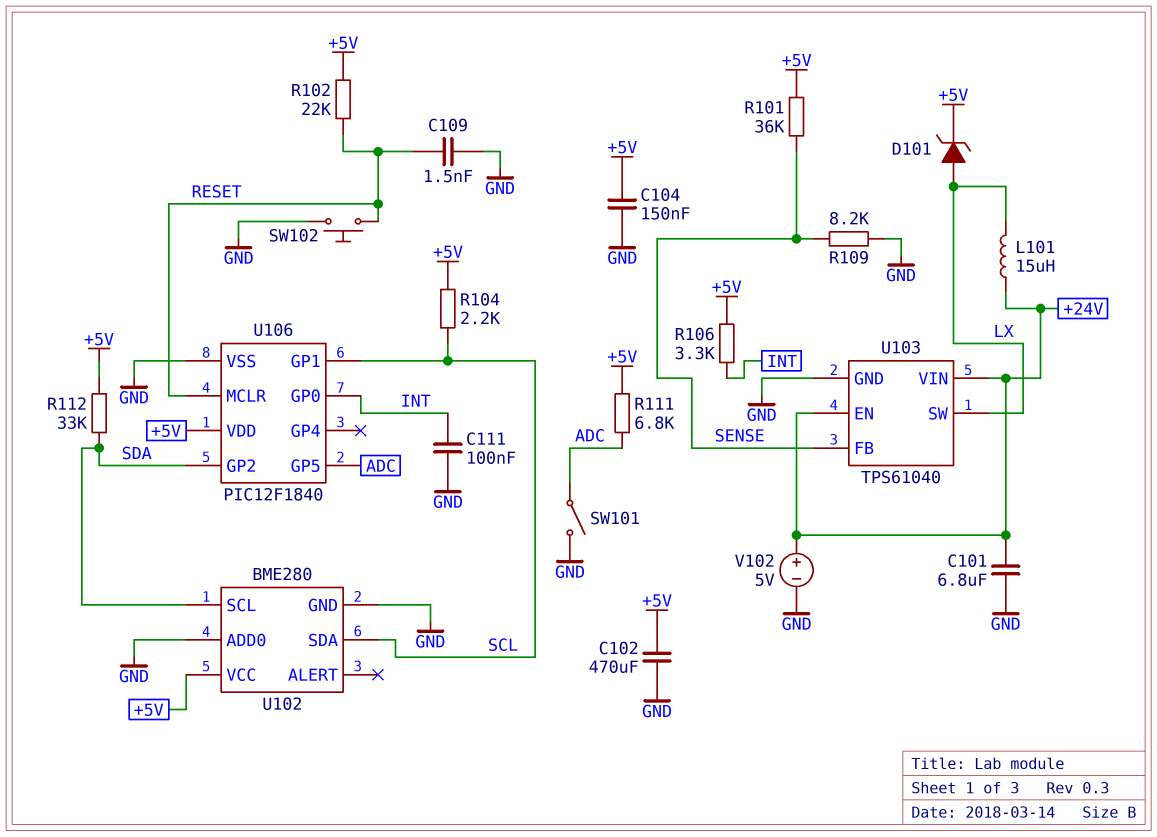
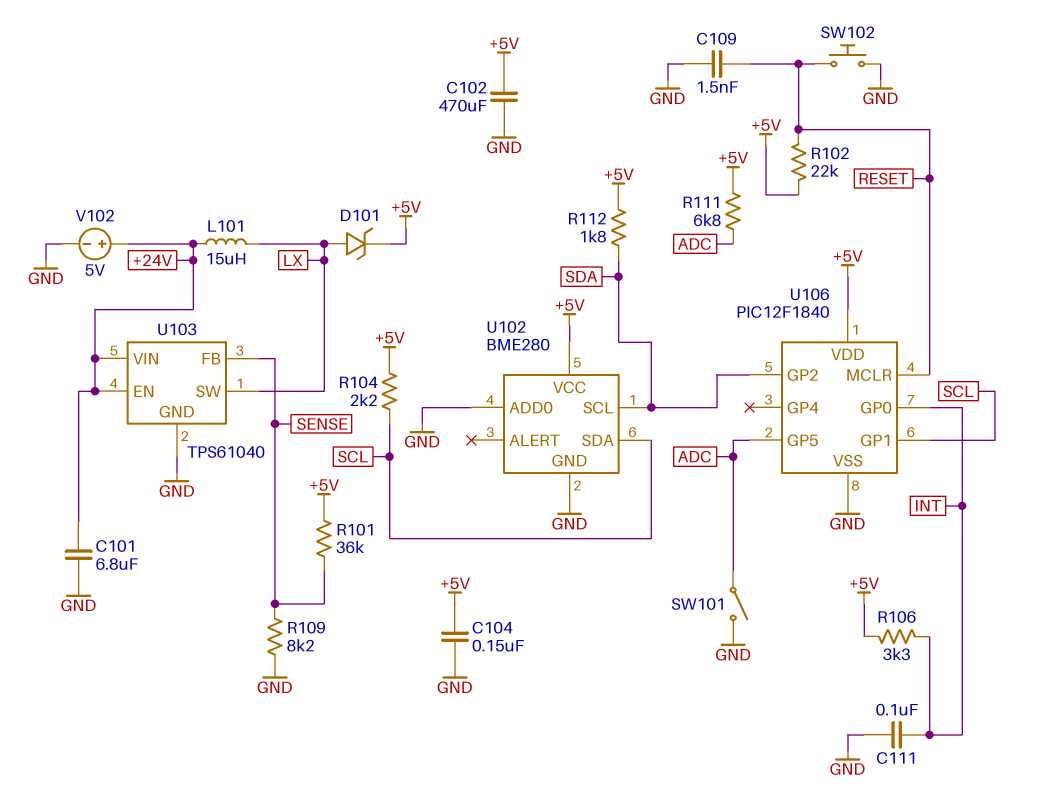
R112: 33k (+5V, SDA) -> 1.8k (+5V, SDA)

